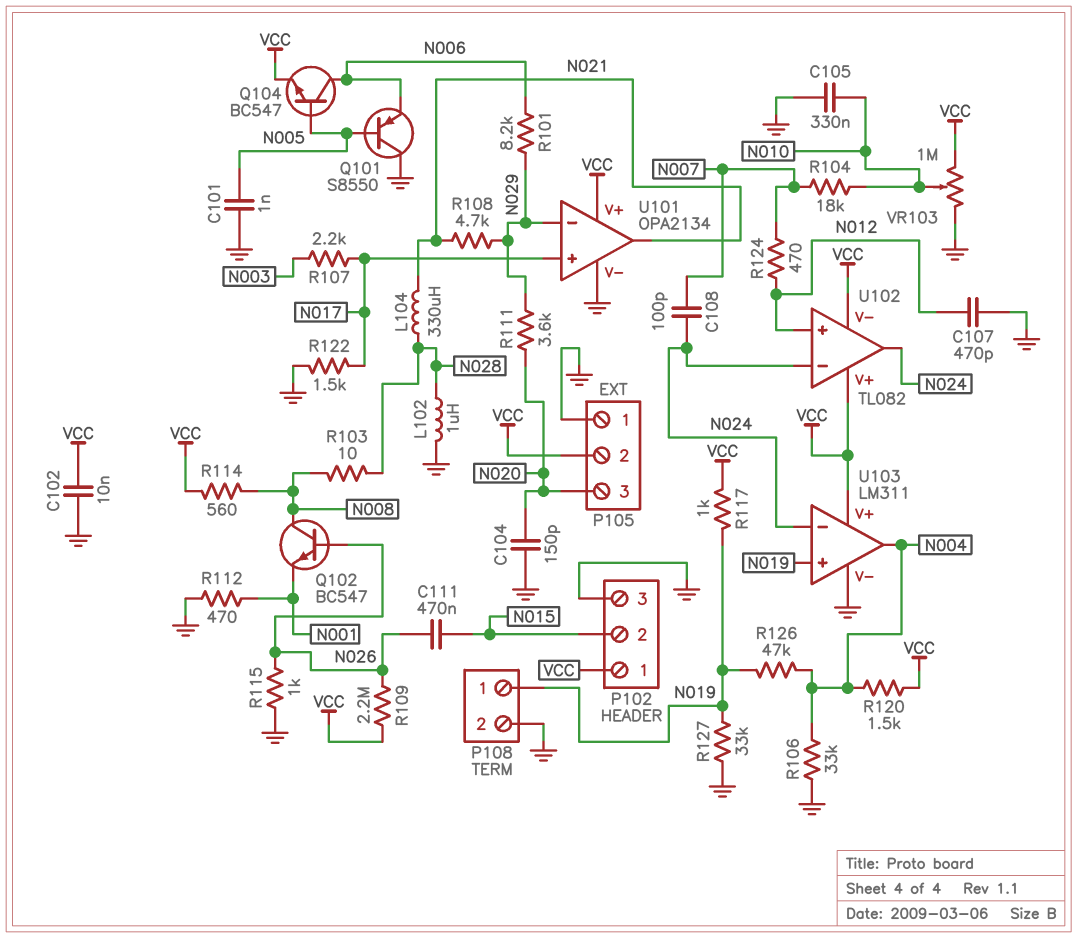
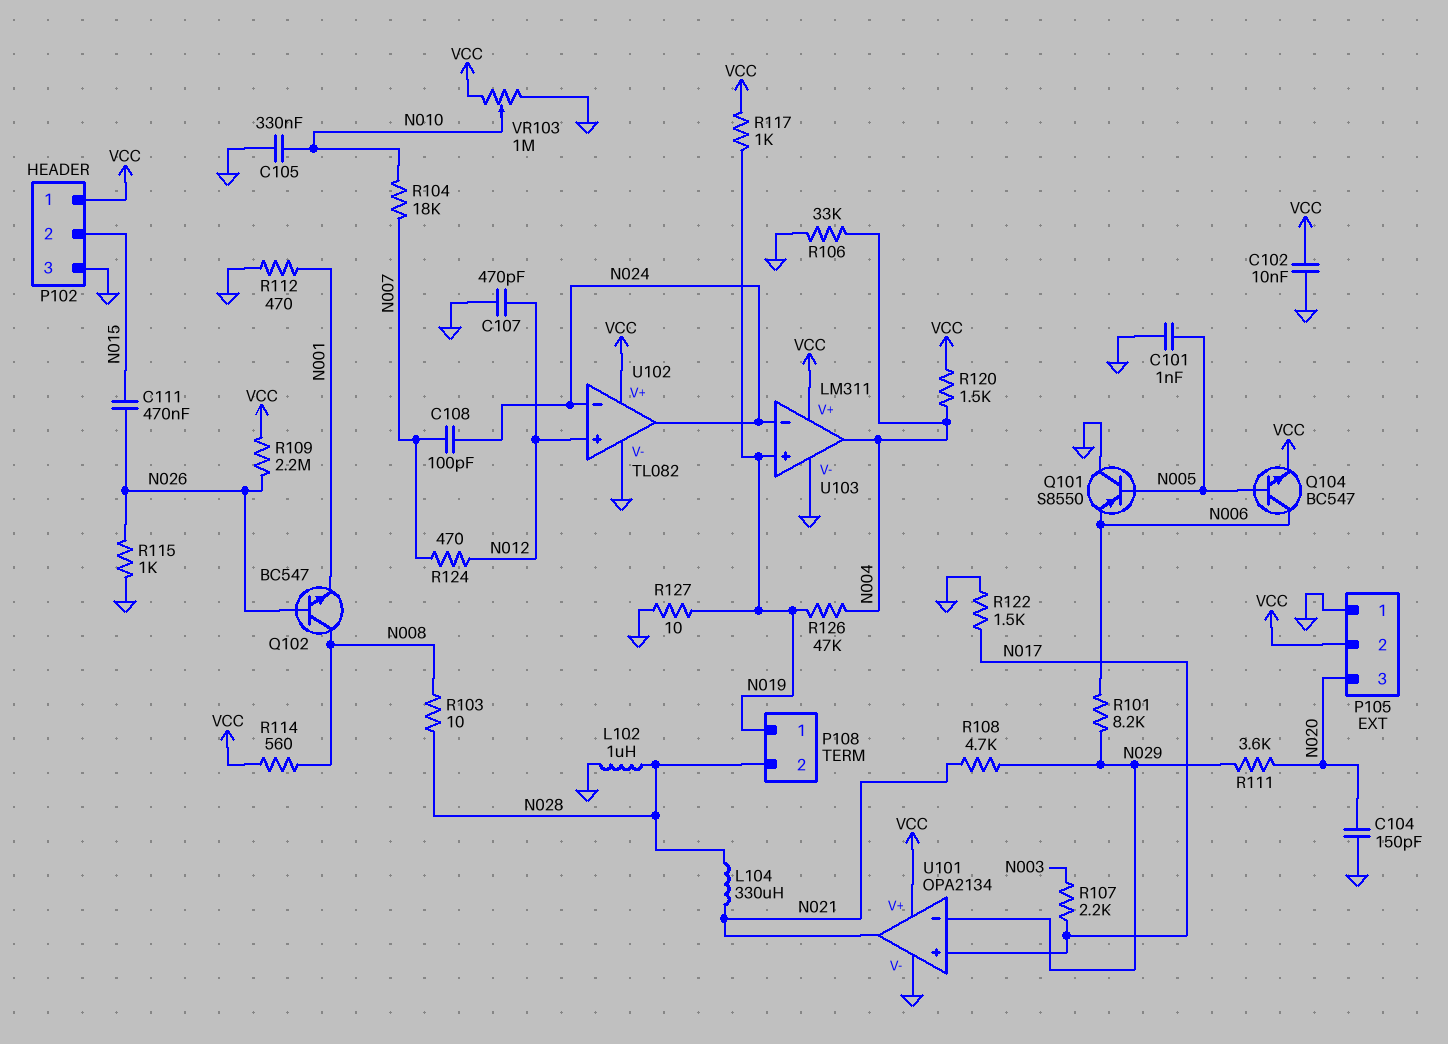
P108 pin 2: GND -> N028
R127: 33k (GND, N019) -> 10 (GND, N019)
U102 pin V-: VCC -> GND

